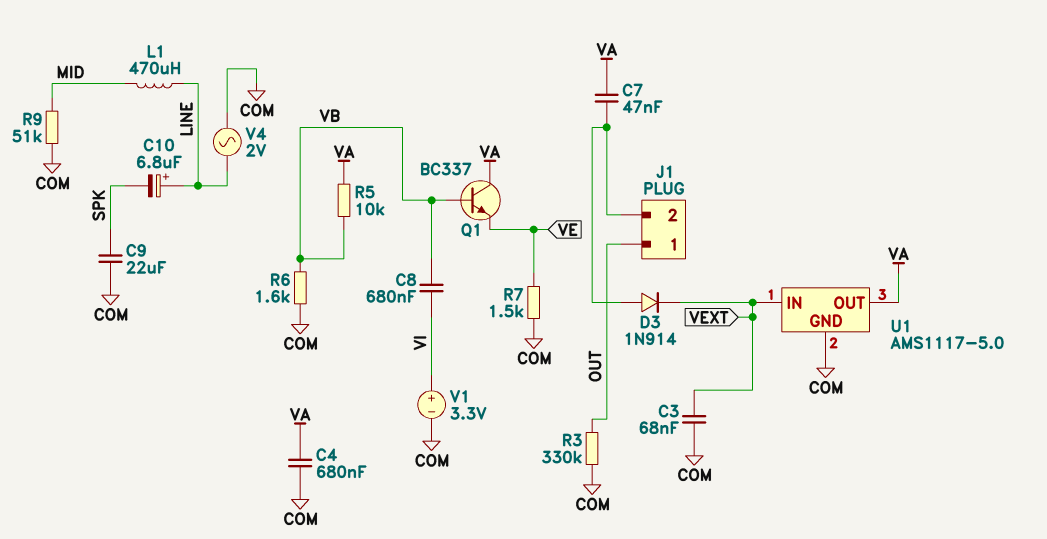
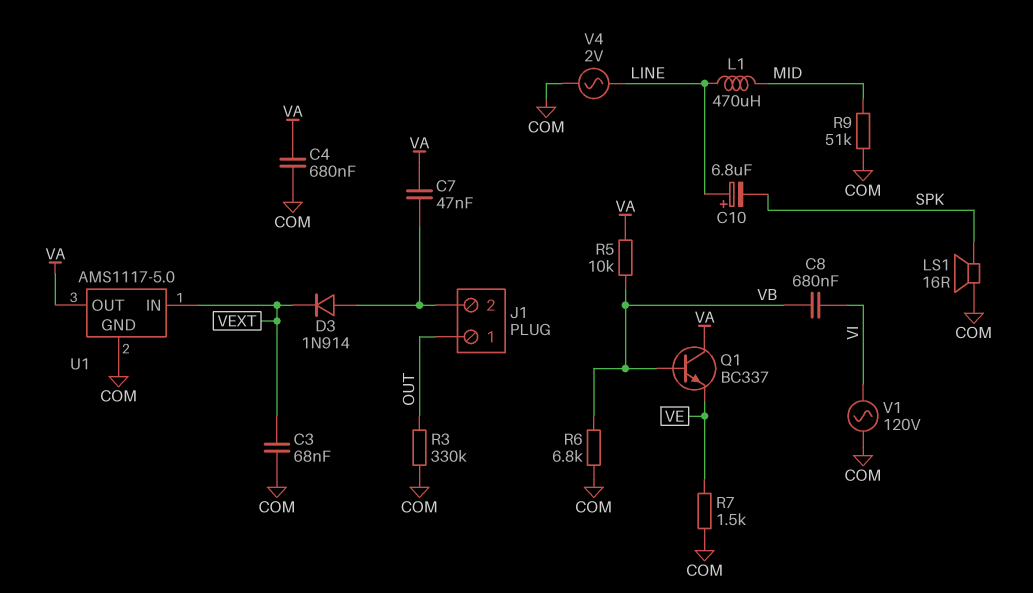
C9: 22uF (COM, SPK) -> none
LS1: none -> speaker 16R (COM, SPK)
R6: 1.6k (COM, VB) -> 6.8k (COM, VB)
V1: 3.3V (plus VI, minus COM) -> AC 120V (COM, VI)

